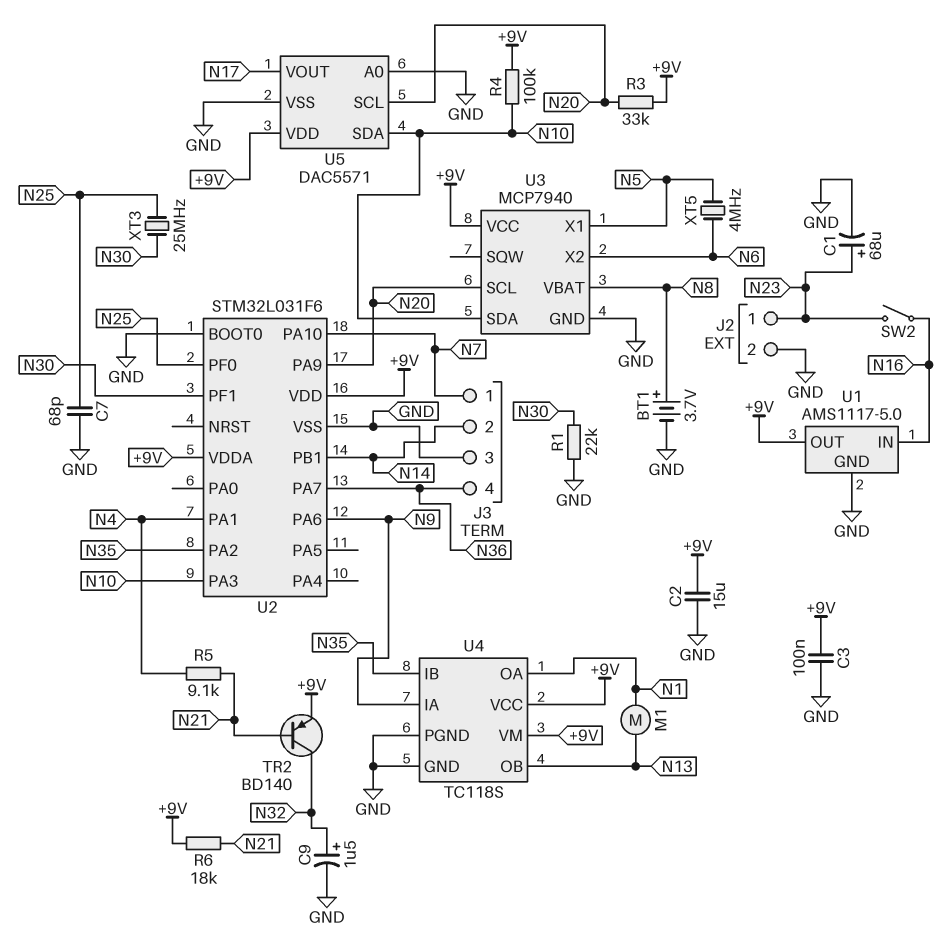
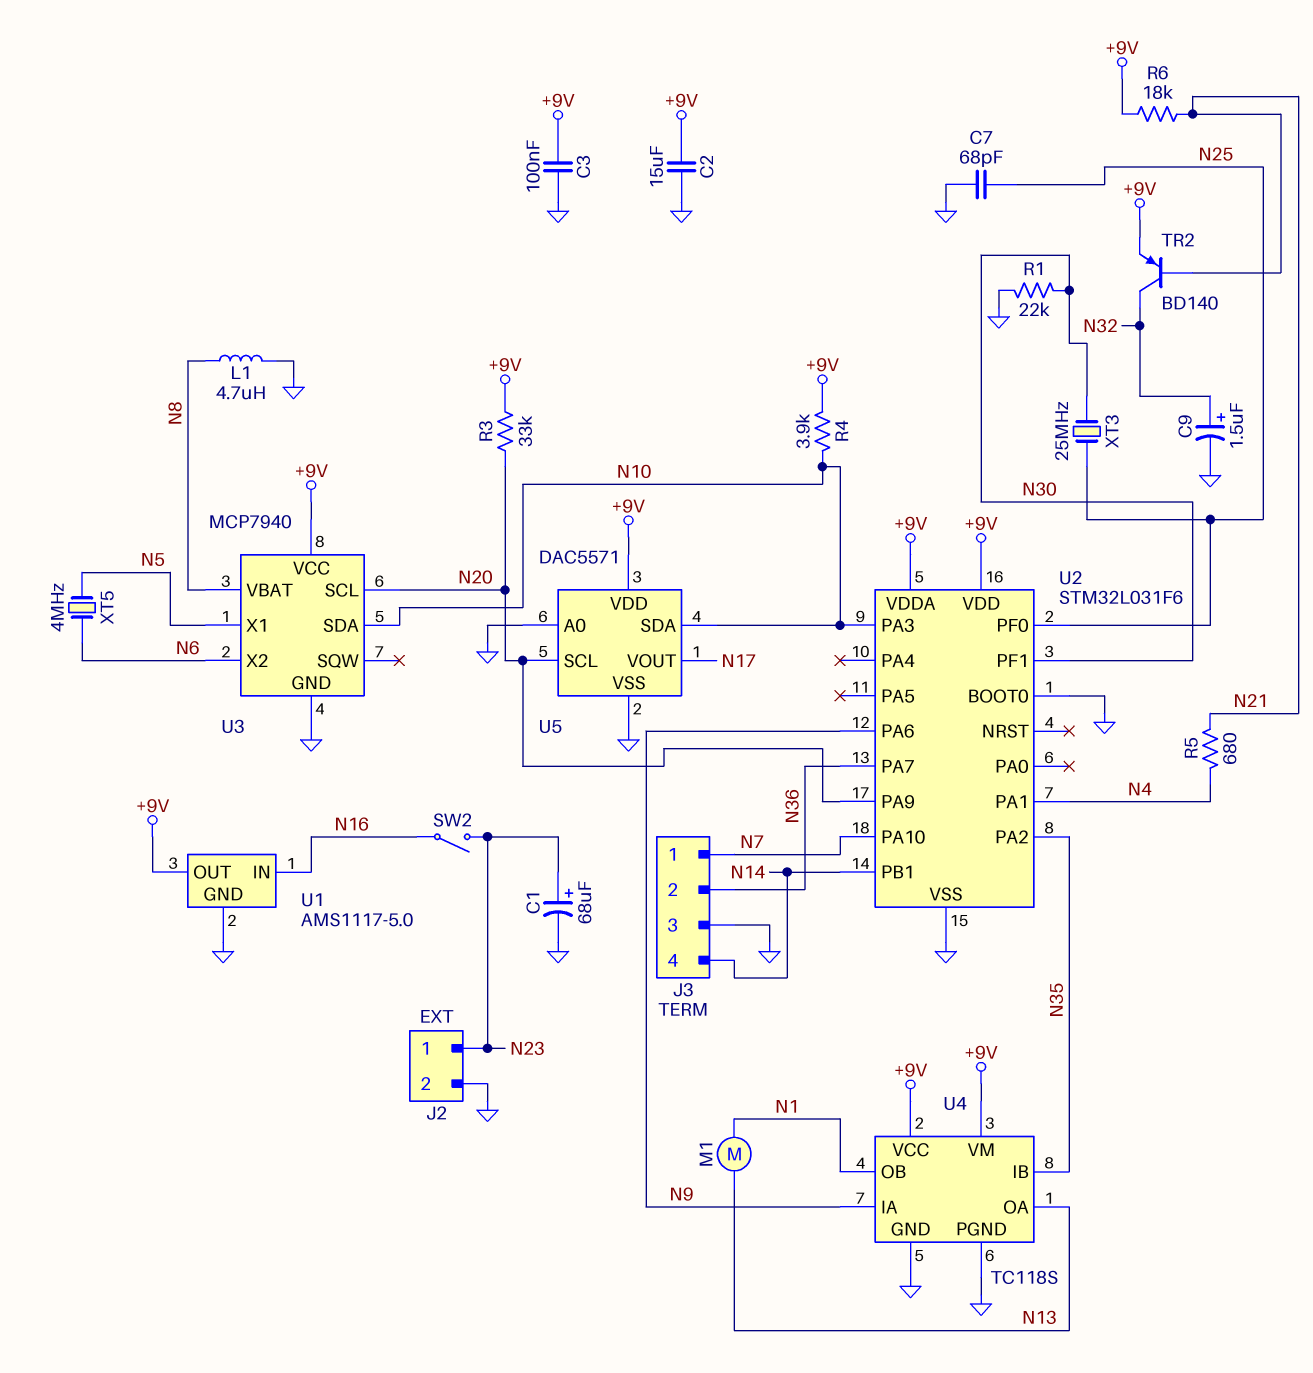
BT1: 3.7V (plus N8, minus GND) -> none
J3 pin 2: N14 -> N36
J3 pin 4: N36 -> N14
L1: none -> 4.7uH (GND, N8)
R4: 100k (+9V, N10) -> 3.9k (+9V, N10)
R5: 9.1k (N4, N21) -> 680 (N4, N21)
U4 pin OA: N1 -> N13
U4 pin OB: N13 -> N1

